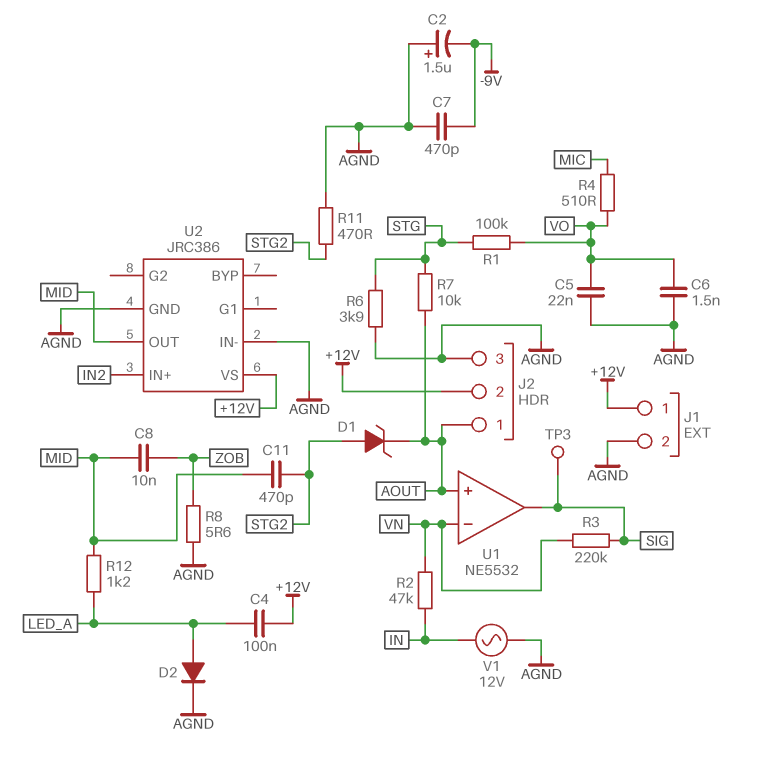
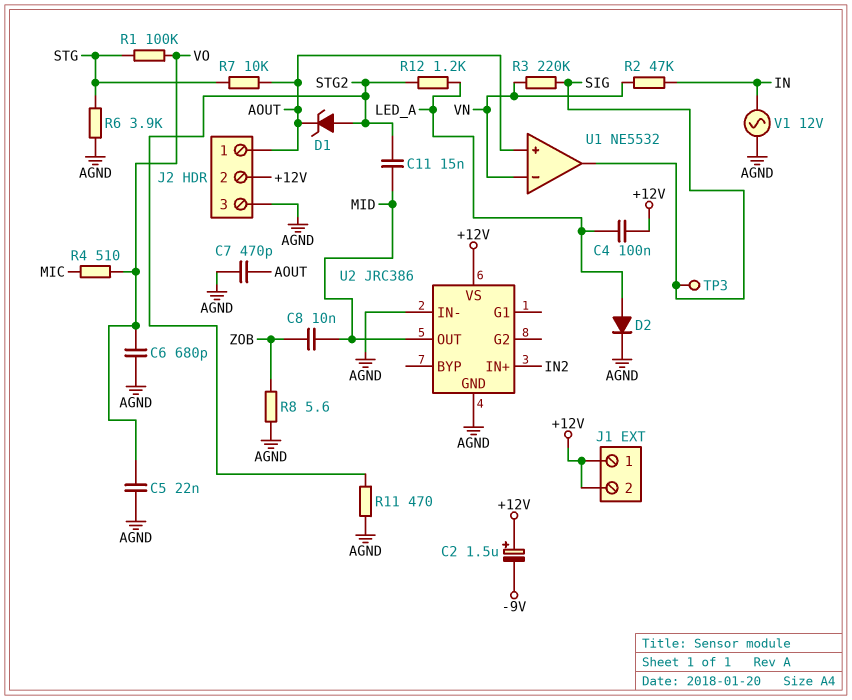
C2: 1.5uF (plus AGND, minus -9V) -> 1.5uF (plus +12V, minus -9V)
C6: 1.5nF (AGND, VO) -> 680pF (AGND, VO)
C7: 470pF (-9V, AGND) -> 470pF (AGND, AOUT)
C11: 470pF (MID, STG2) -> 15nF (MID, STG2)
J1 pin 2: AGND -> +12V
R12: 1.2k (LED_A, MID) -> 1.2k (LED_A, STG2)

